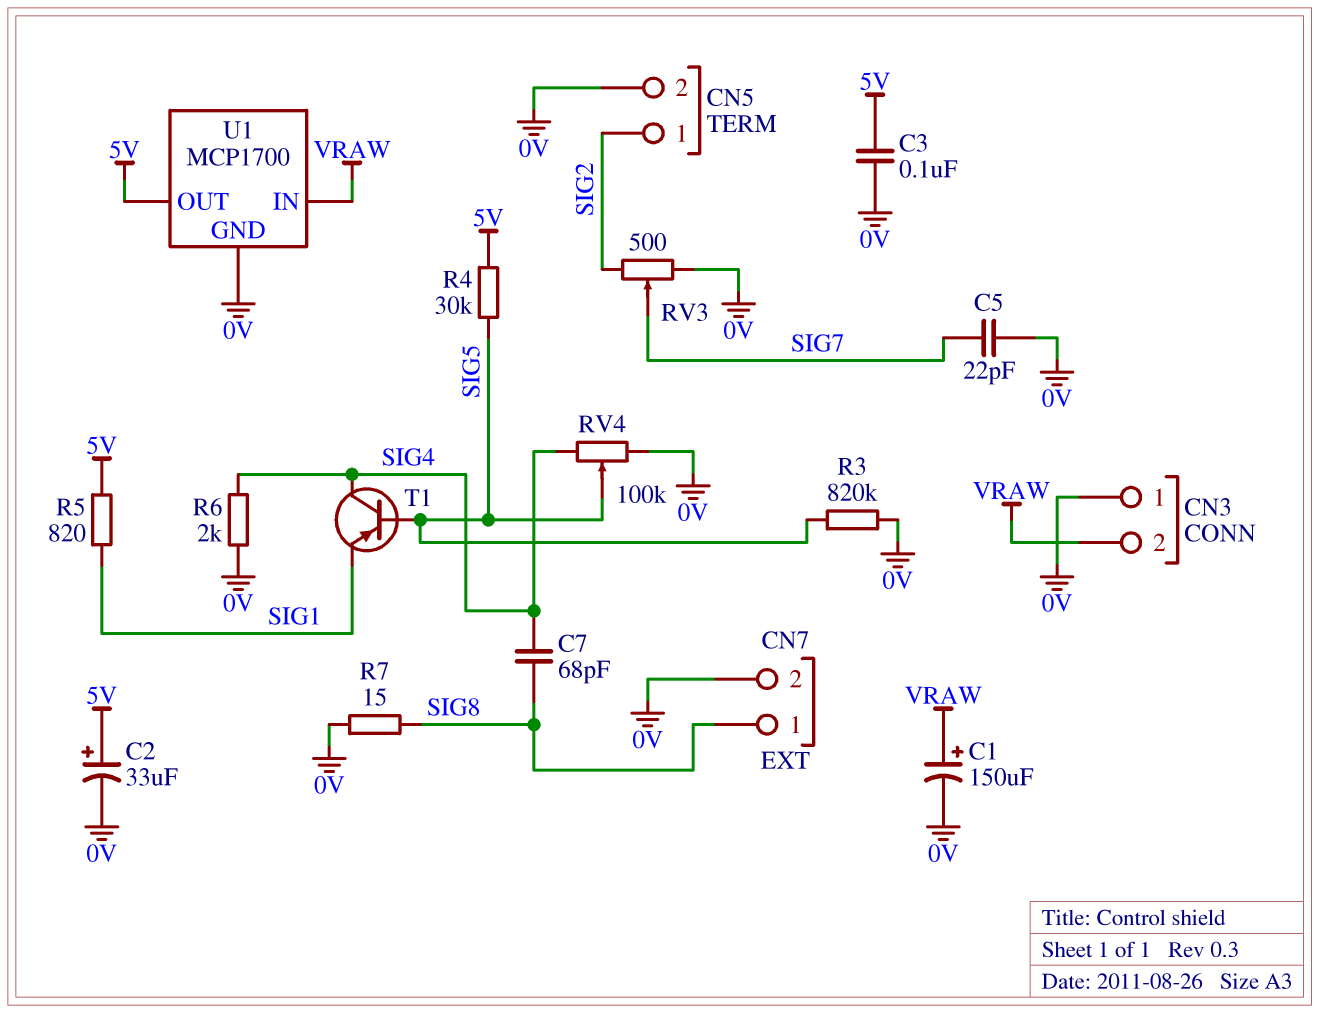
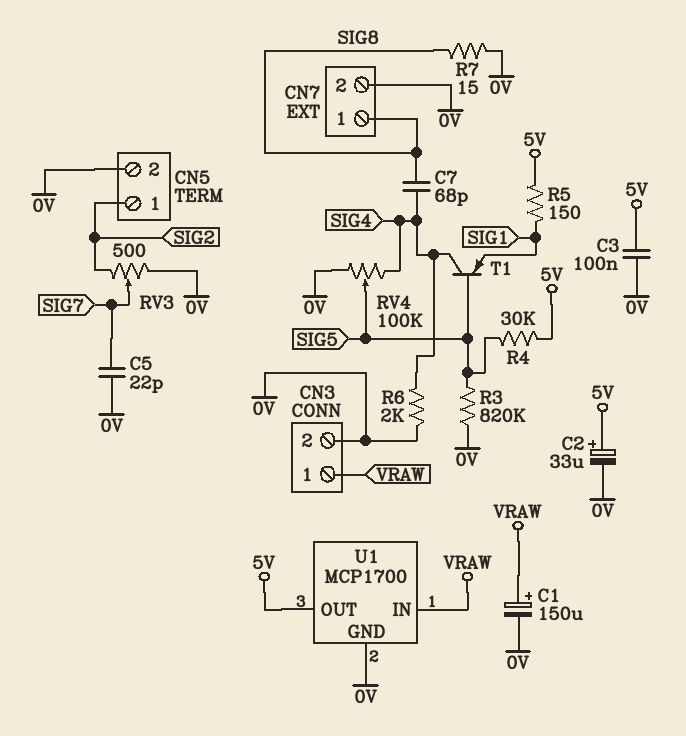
CN3 pin 1: 0V -> VRAW
CN3 pin 2: VRAW -> 0V
R5: 820 (5V, SIG1) -> 150 (5V, SIG1)

